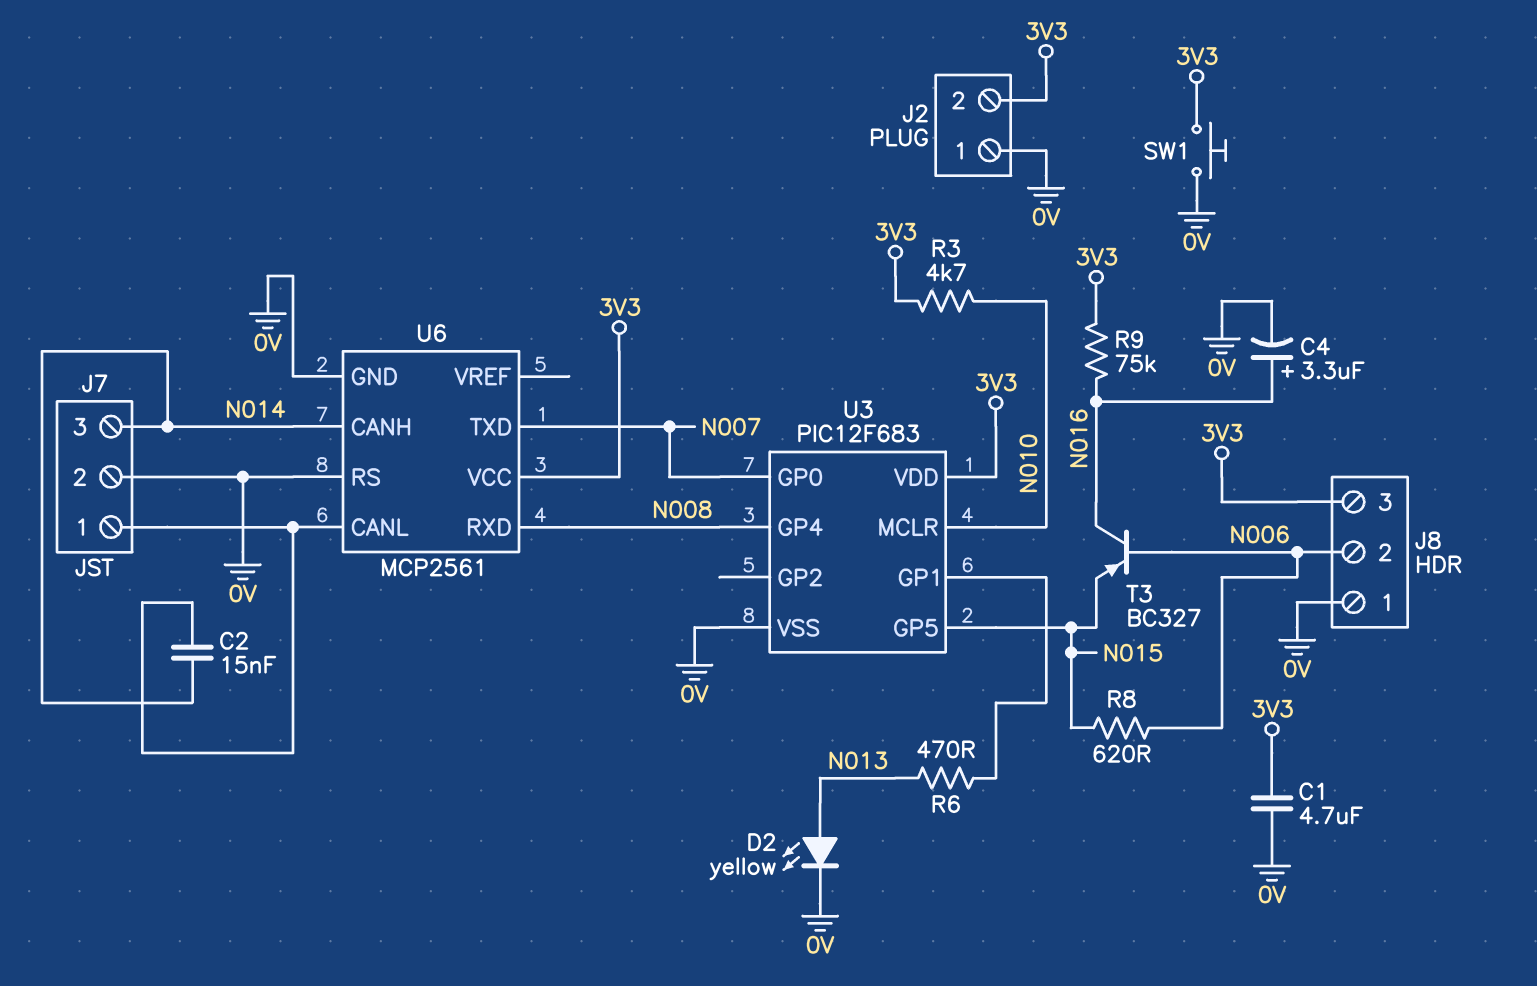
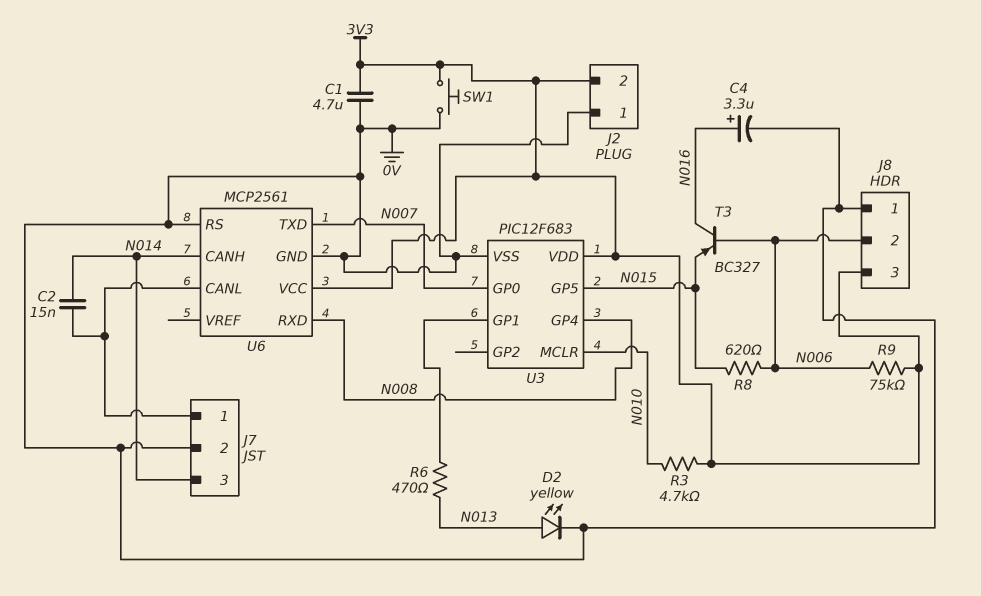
R9: 75k (3V3, N016) -> 75k (3V3, N006)

